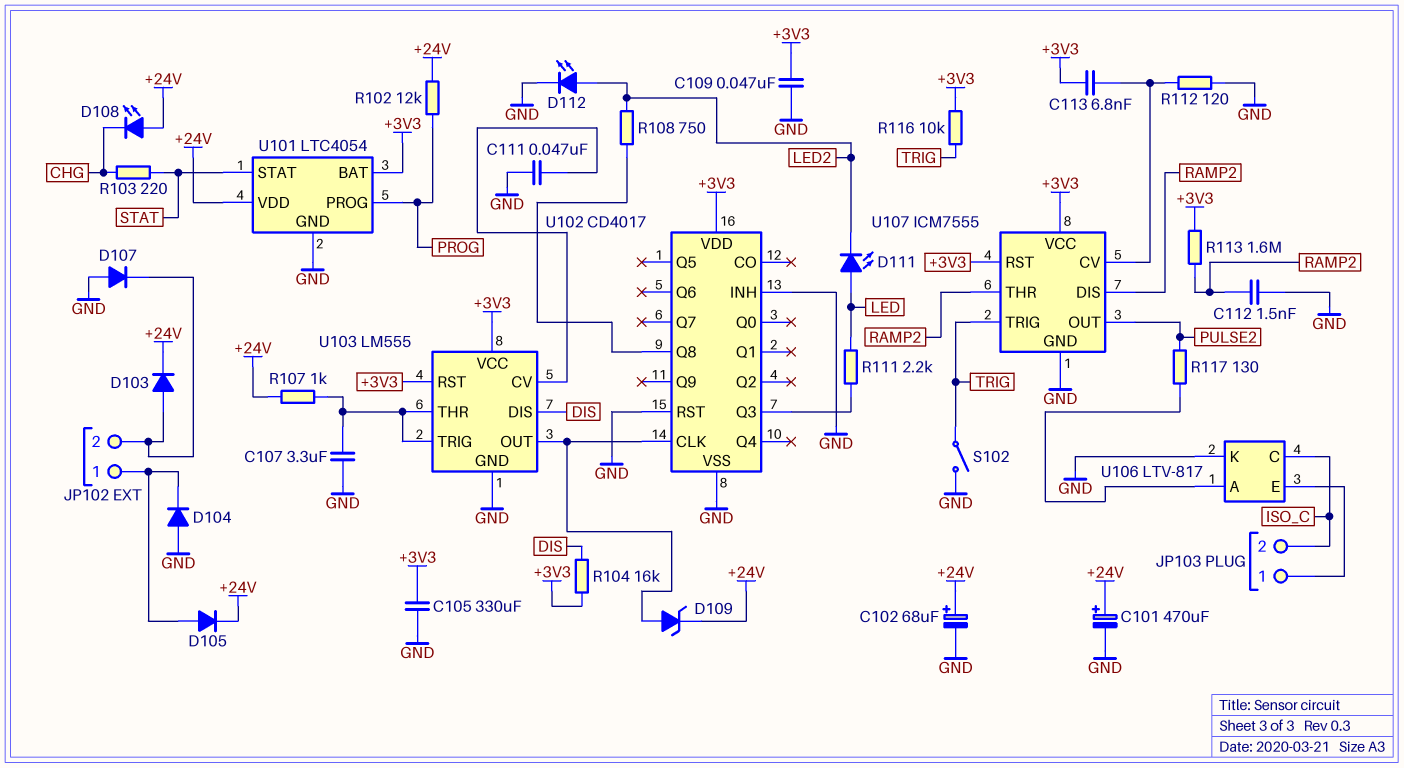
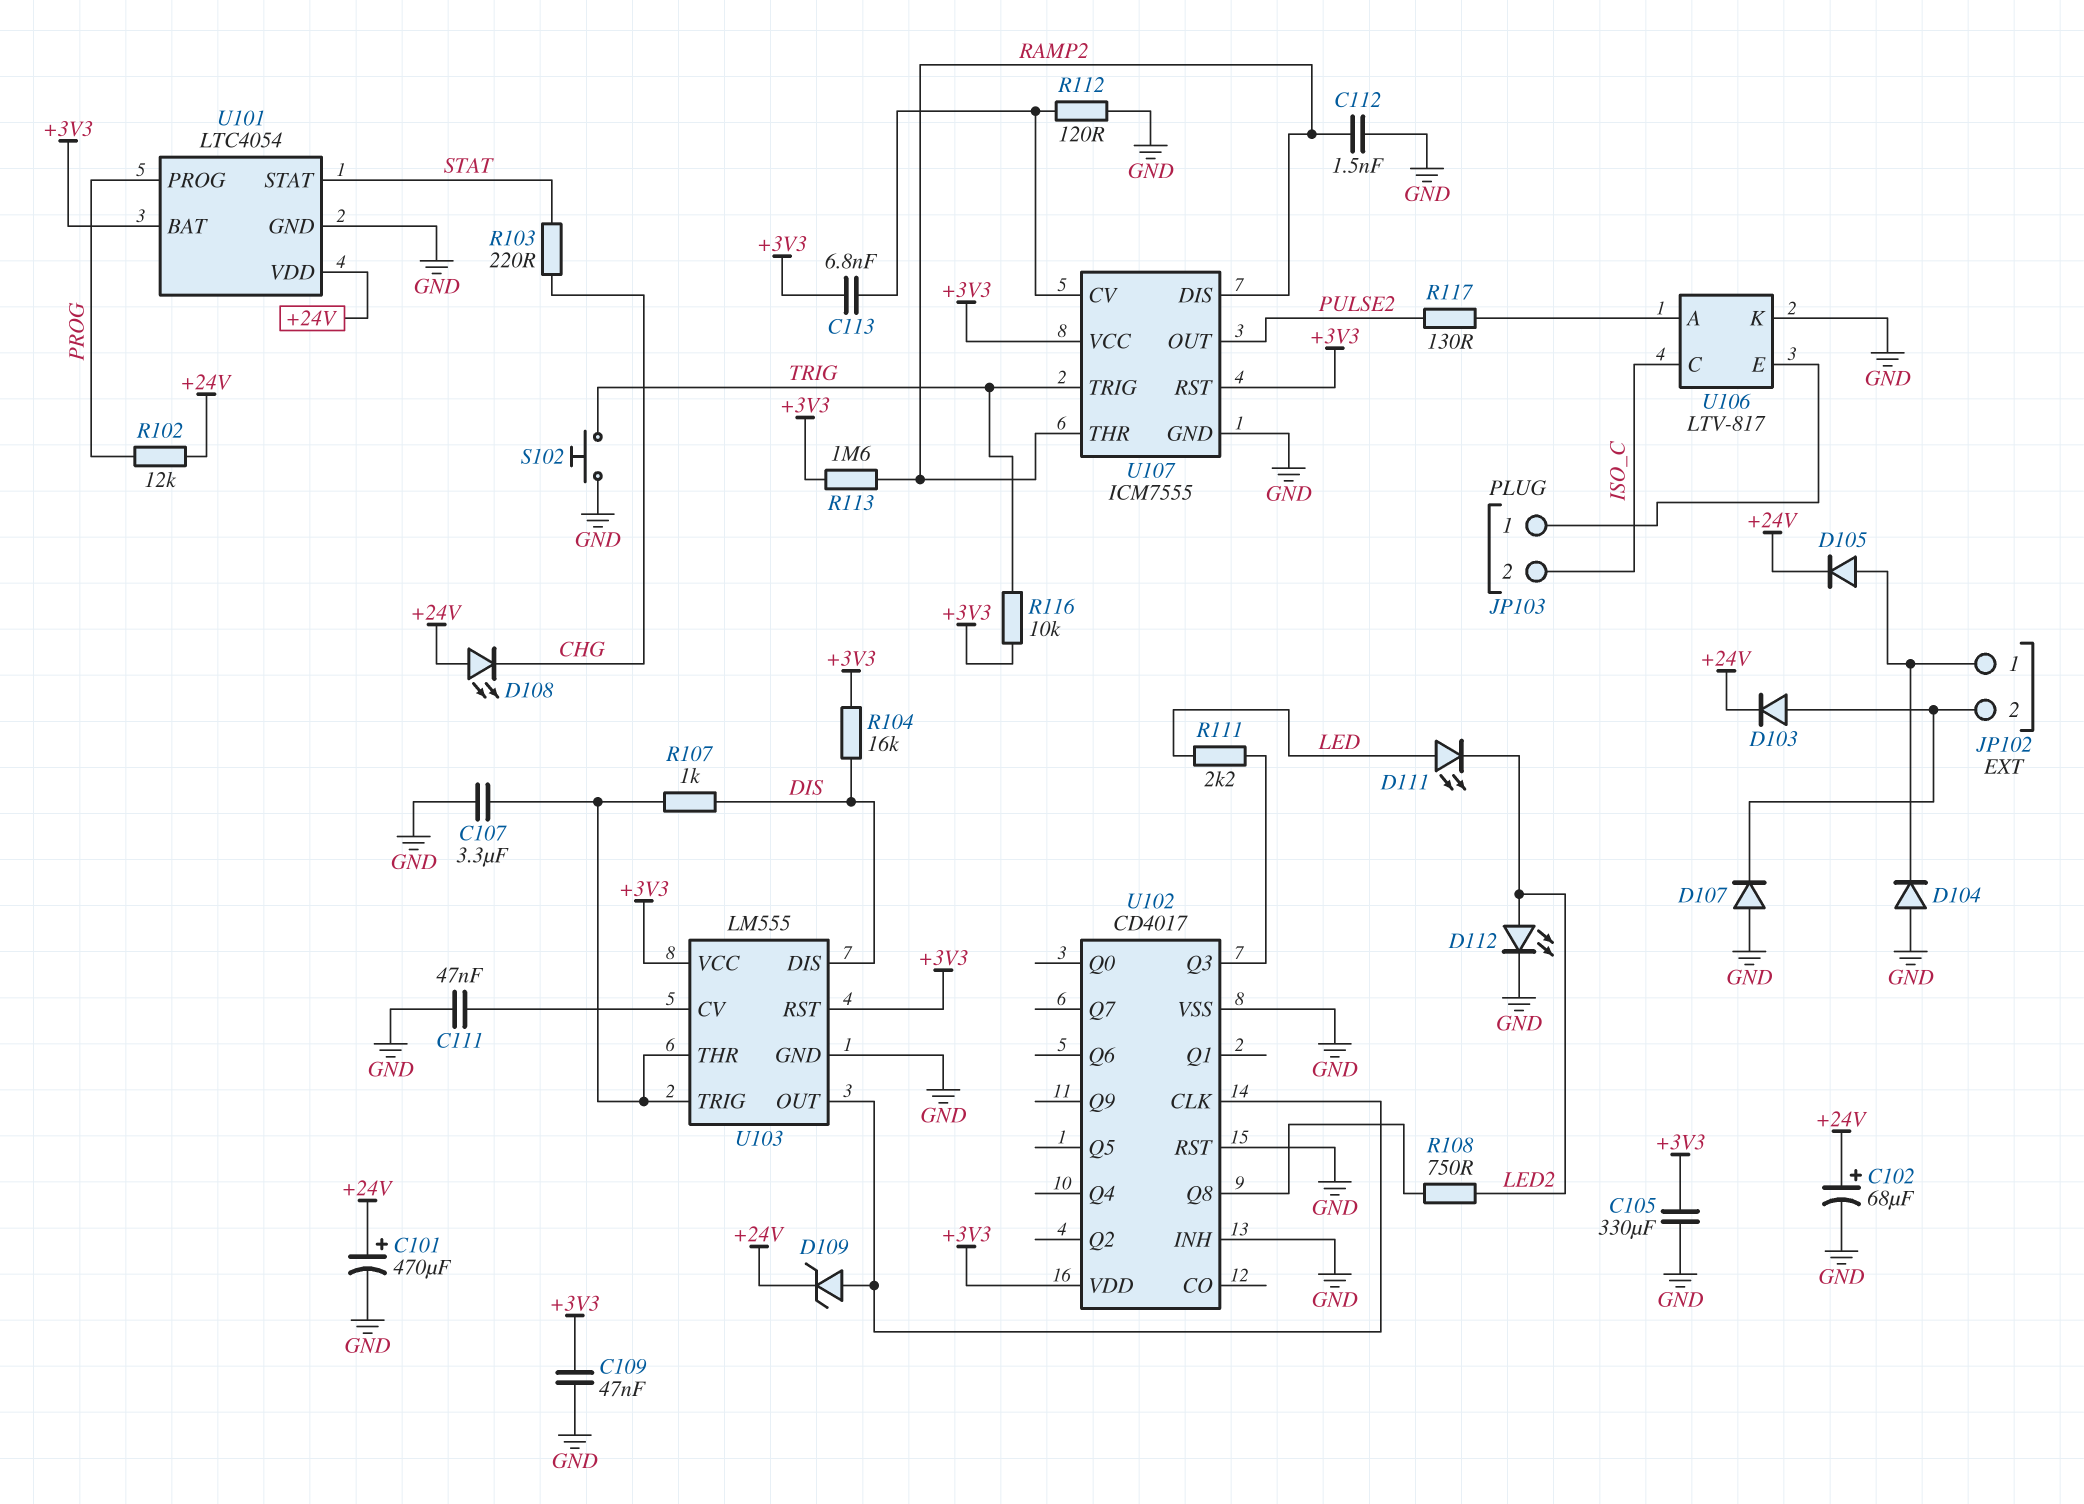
R107: 1k (+24V, U103/THR) -> 1k (DIS, U103/THR)
S102: switch (GND, TRIG) -> button (GND, TRIG)

